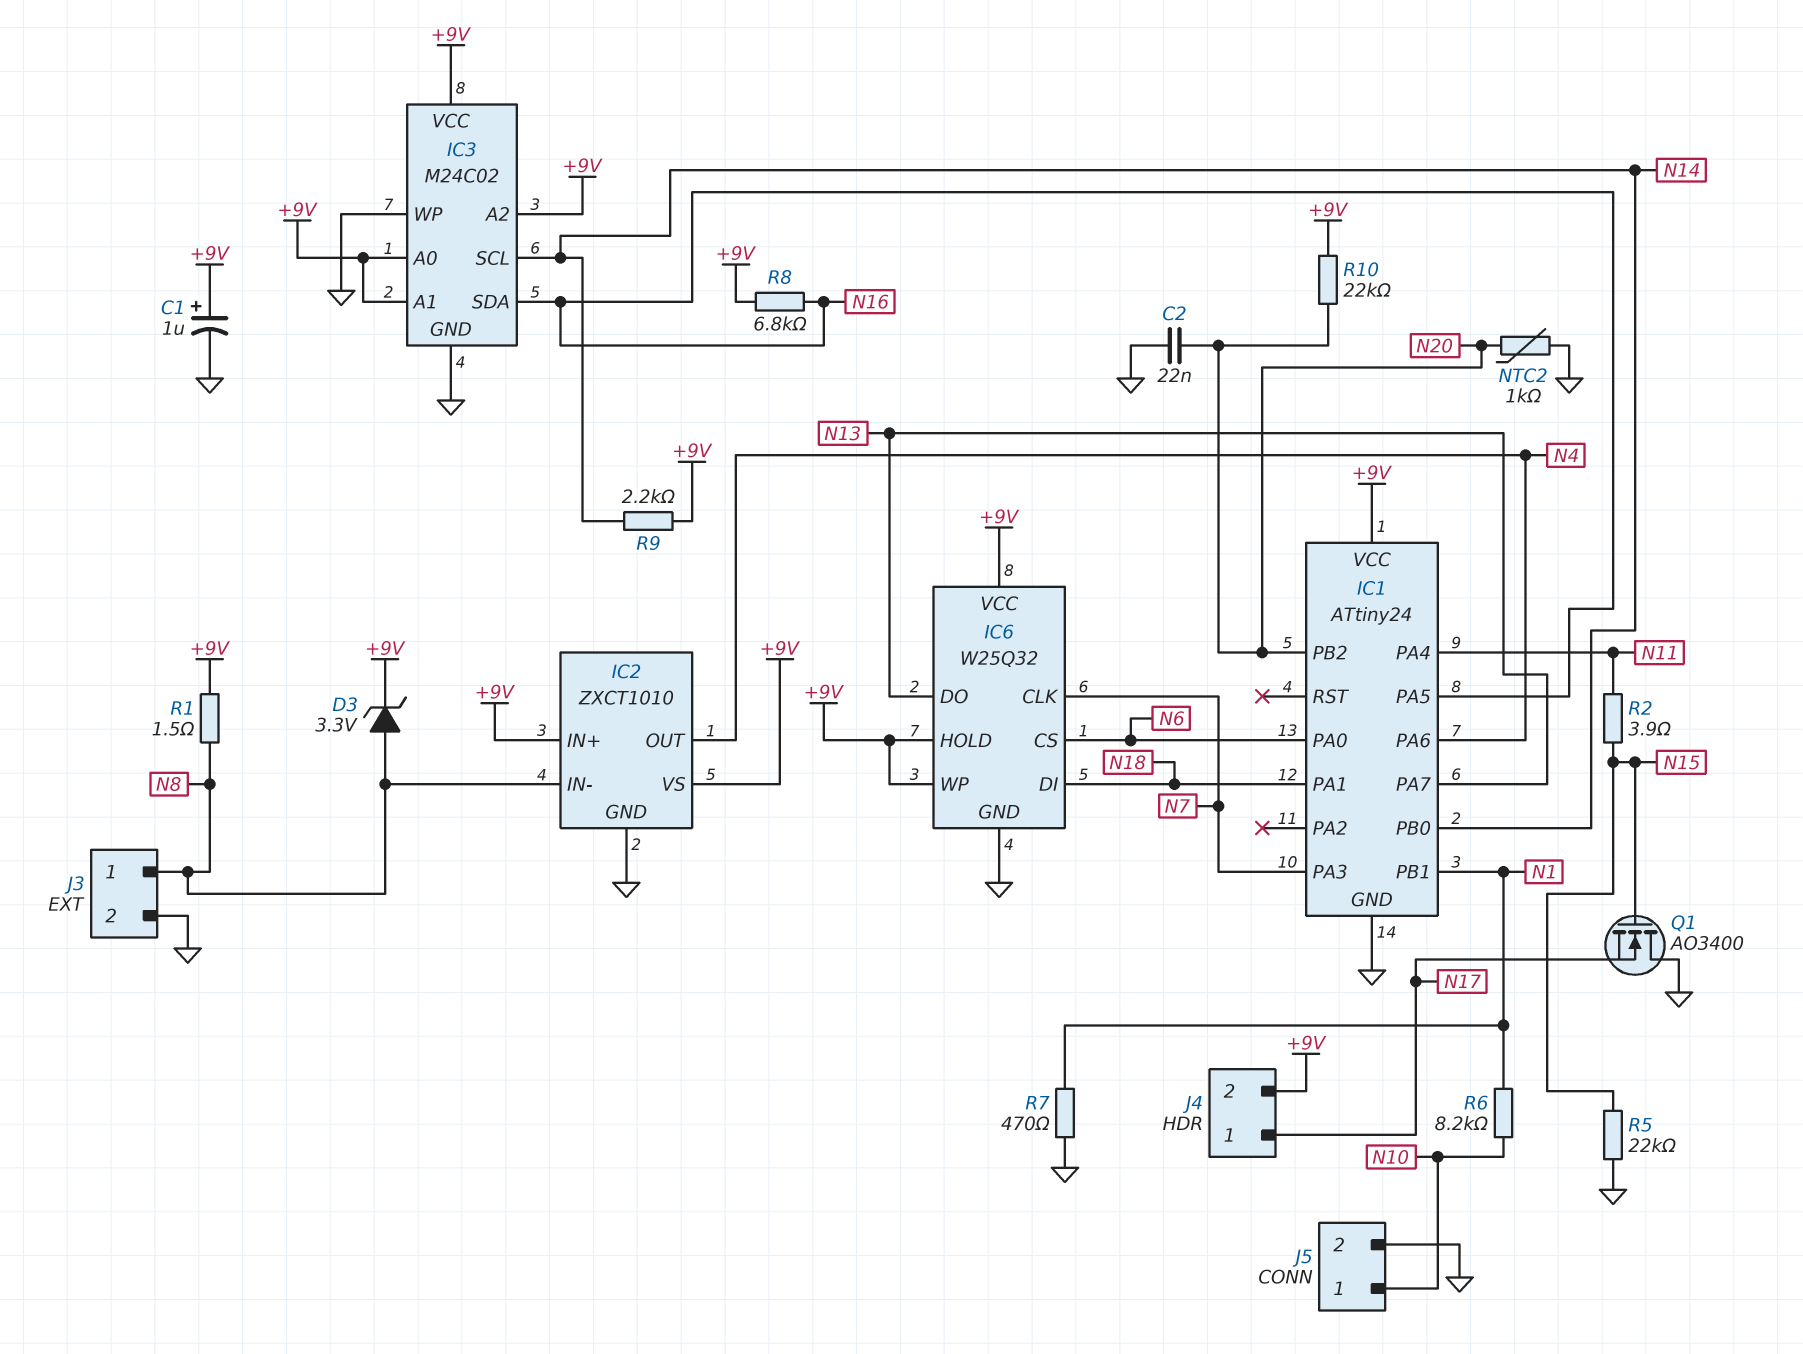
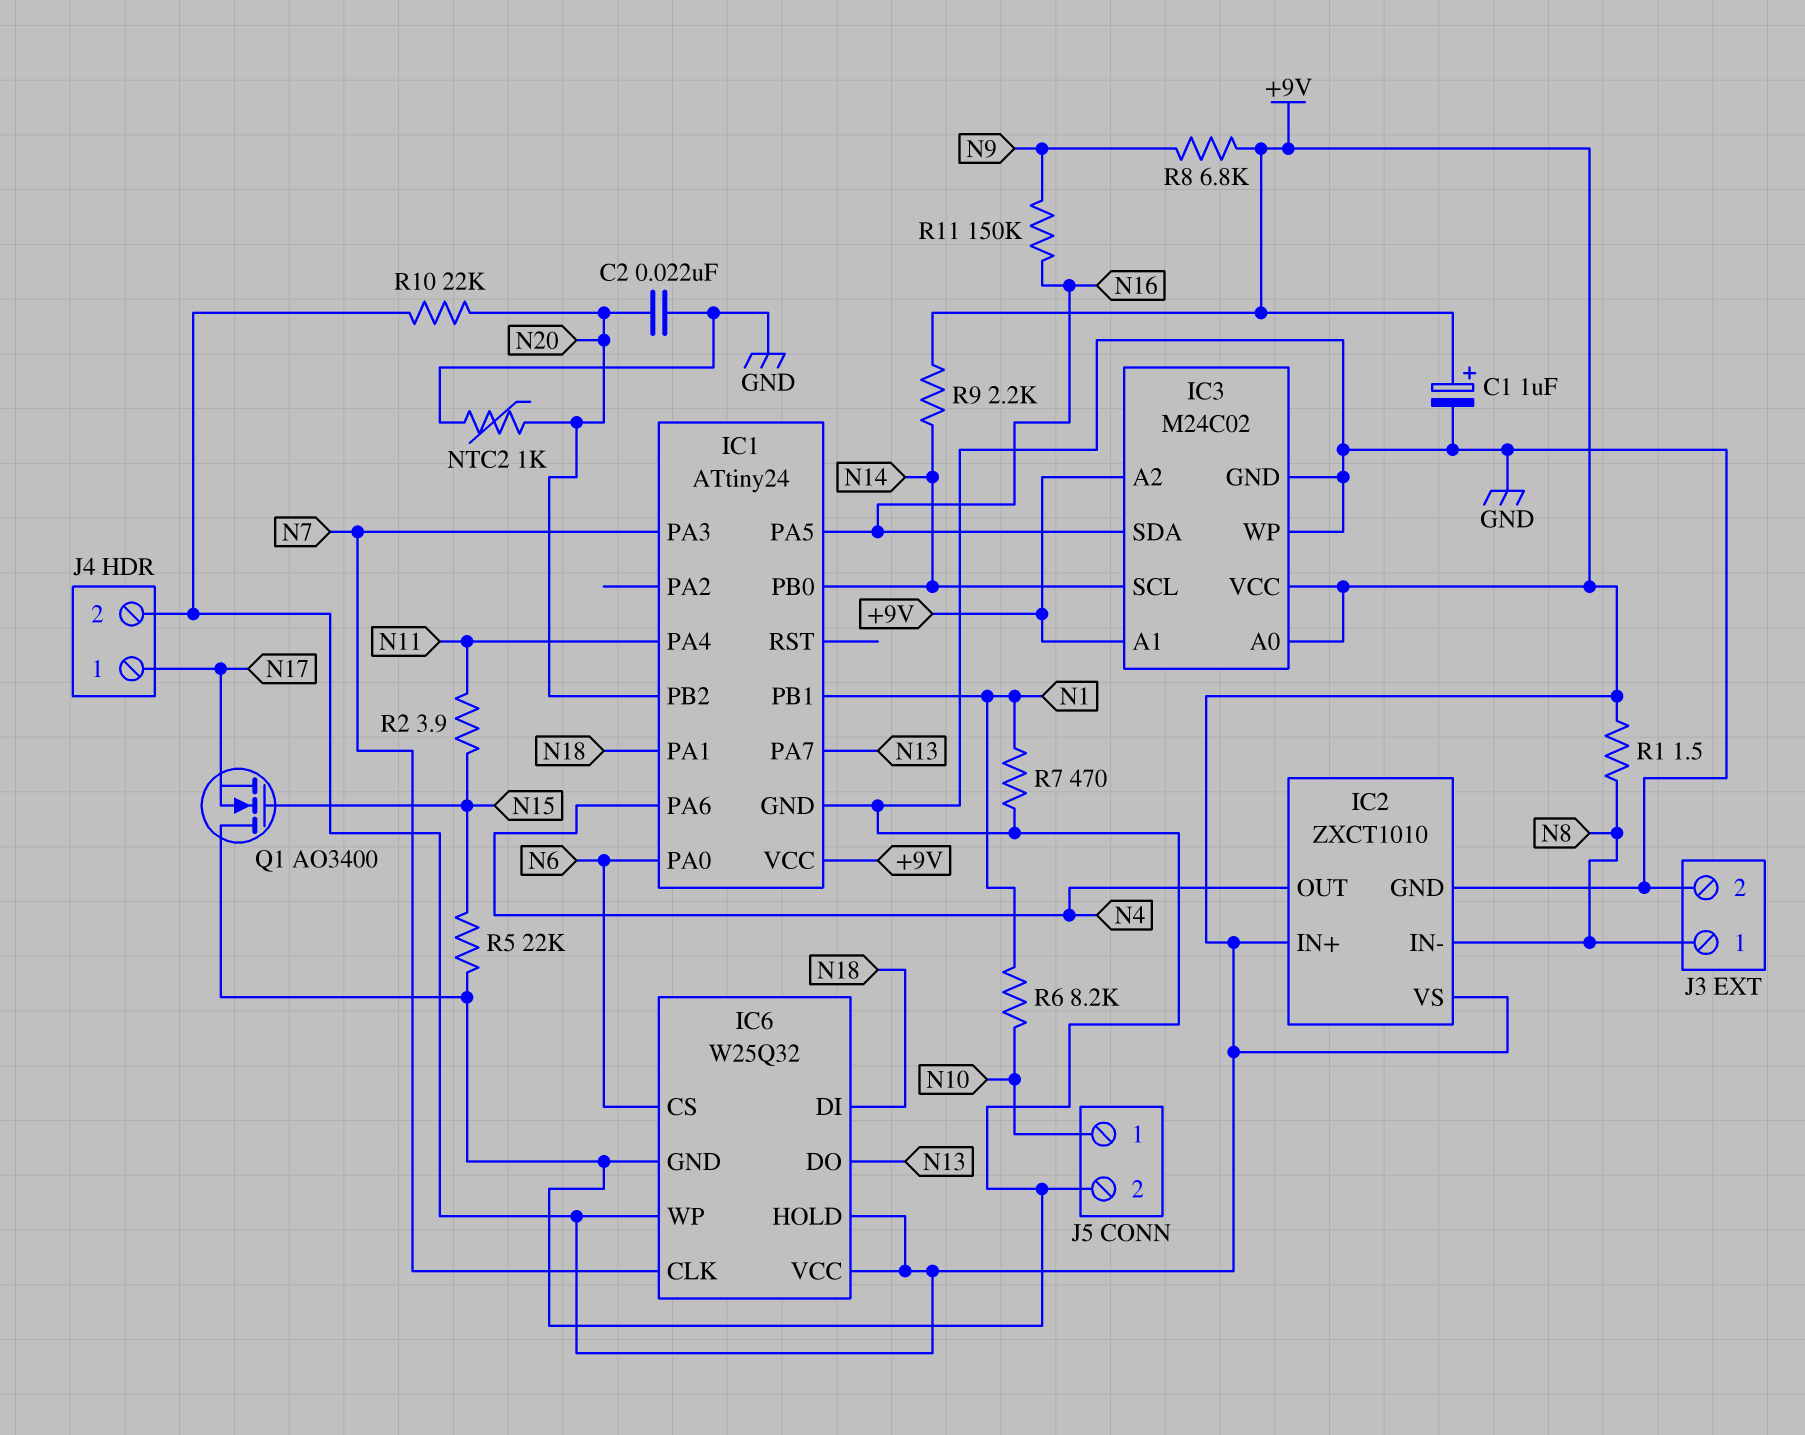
D3: zener 3.3V (A N8, K +9V) -> none
R8: 6.8k (+9V, N16) -> 6.8k (+9V, N9)
R11: none -> 150k (N9, N16)

